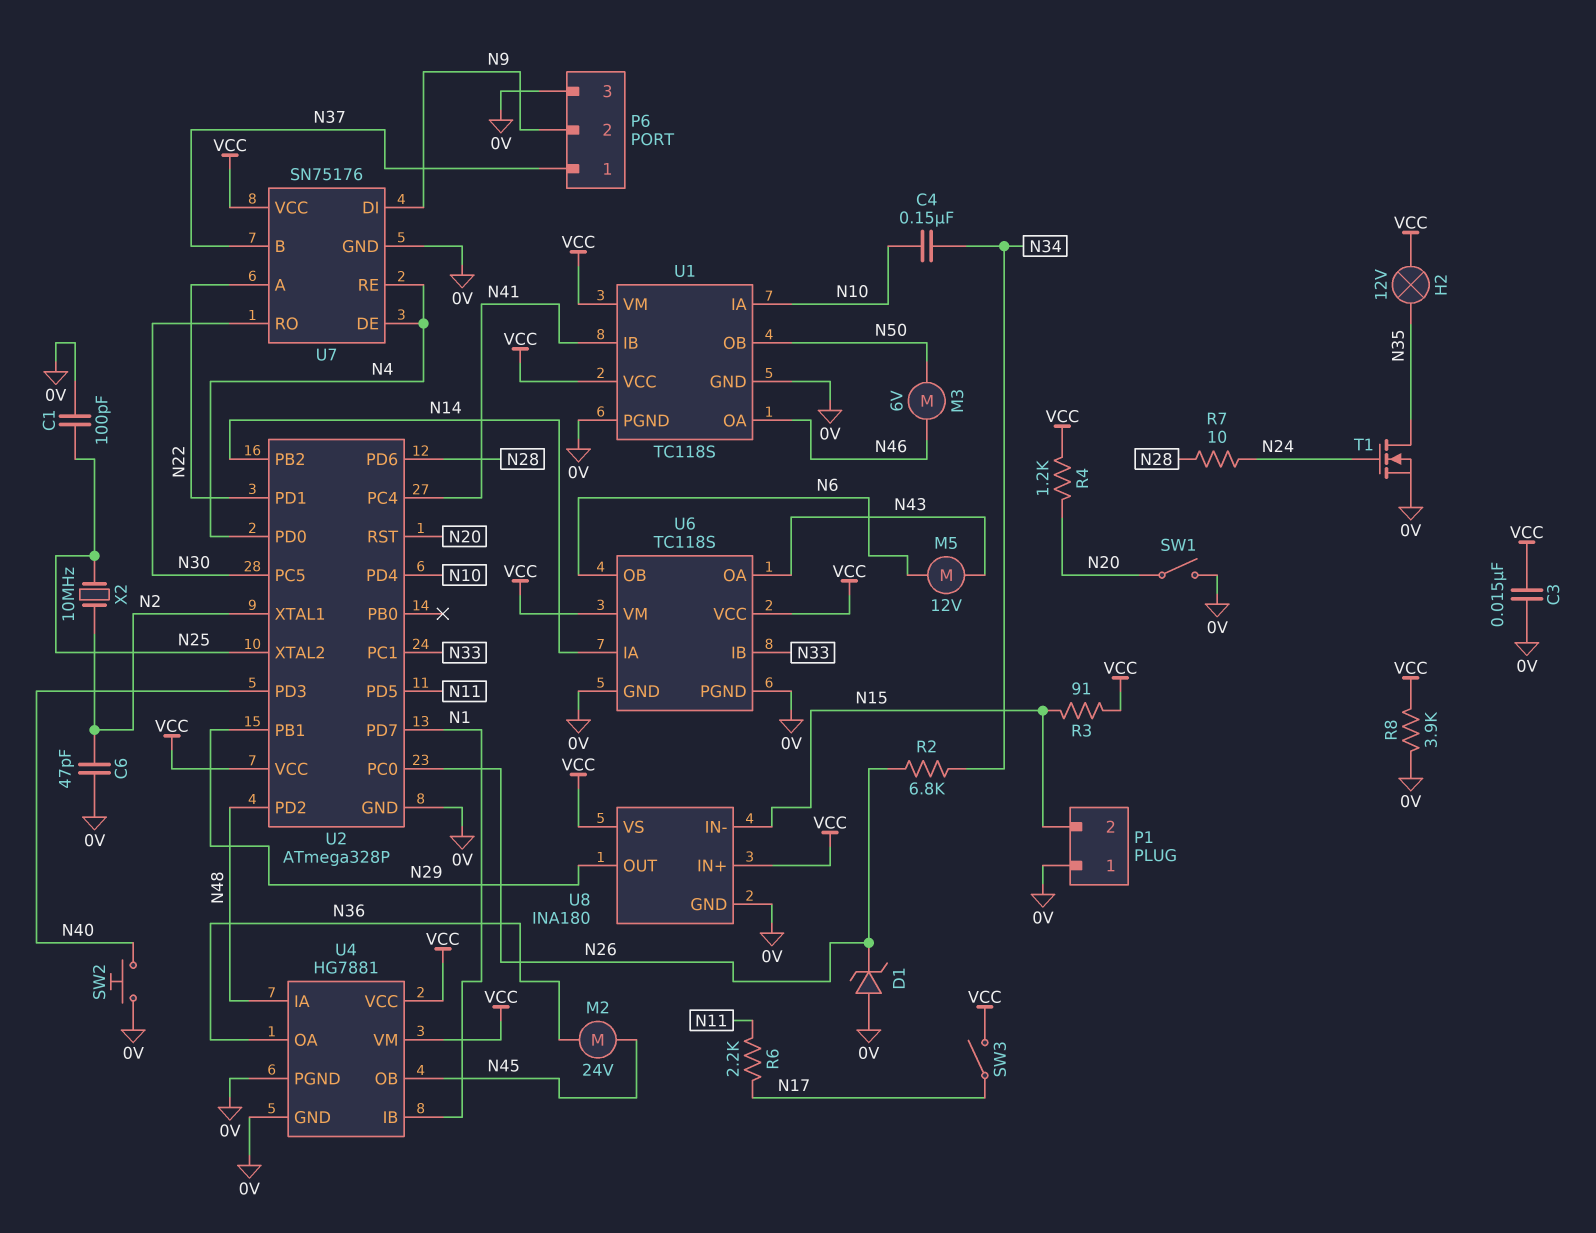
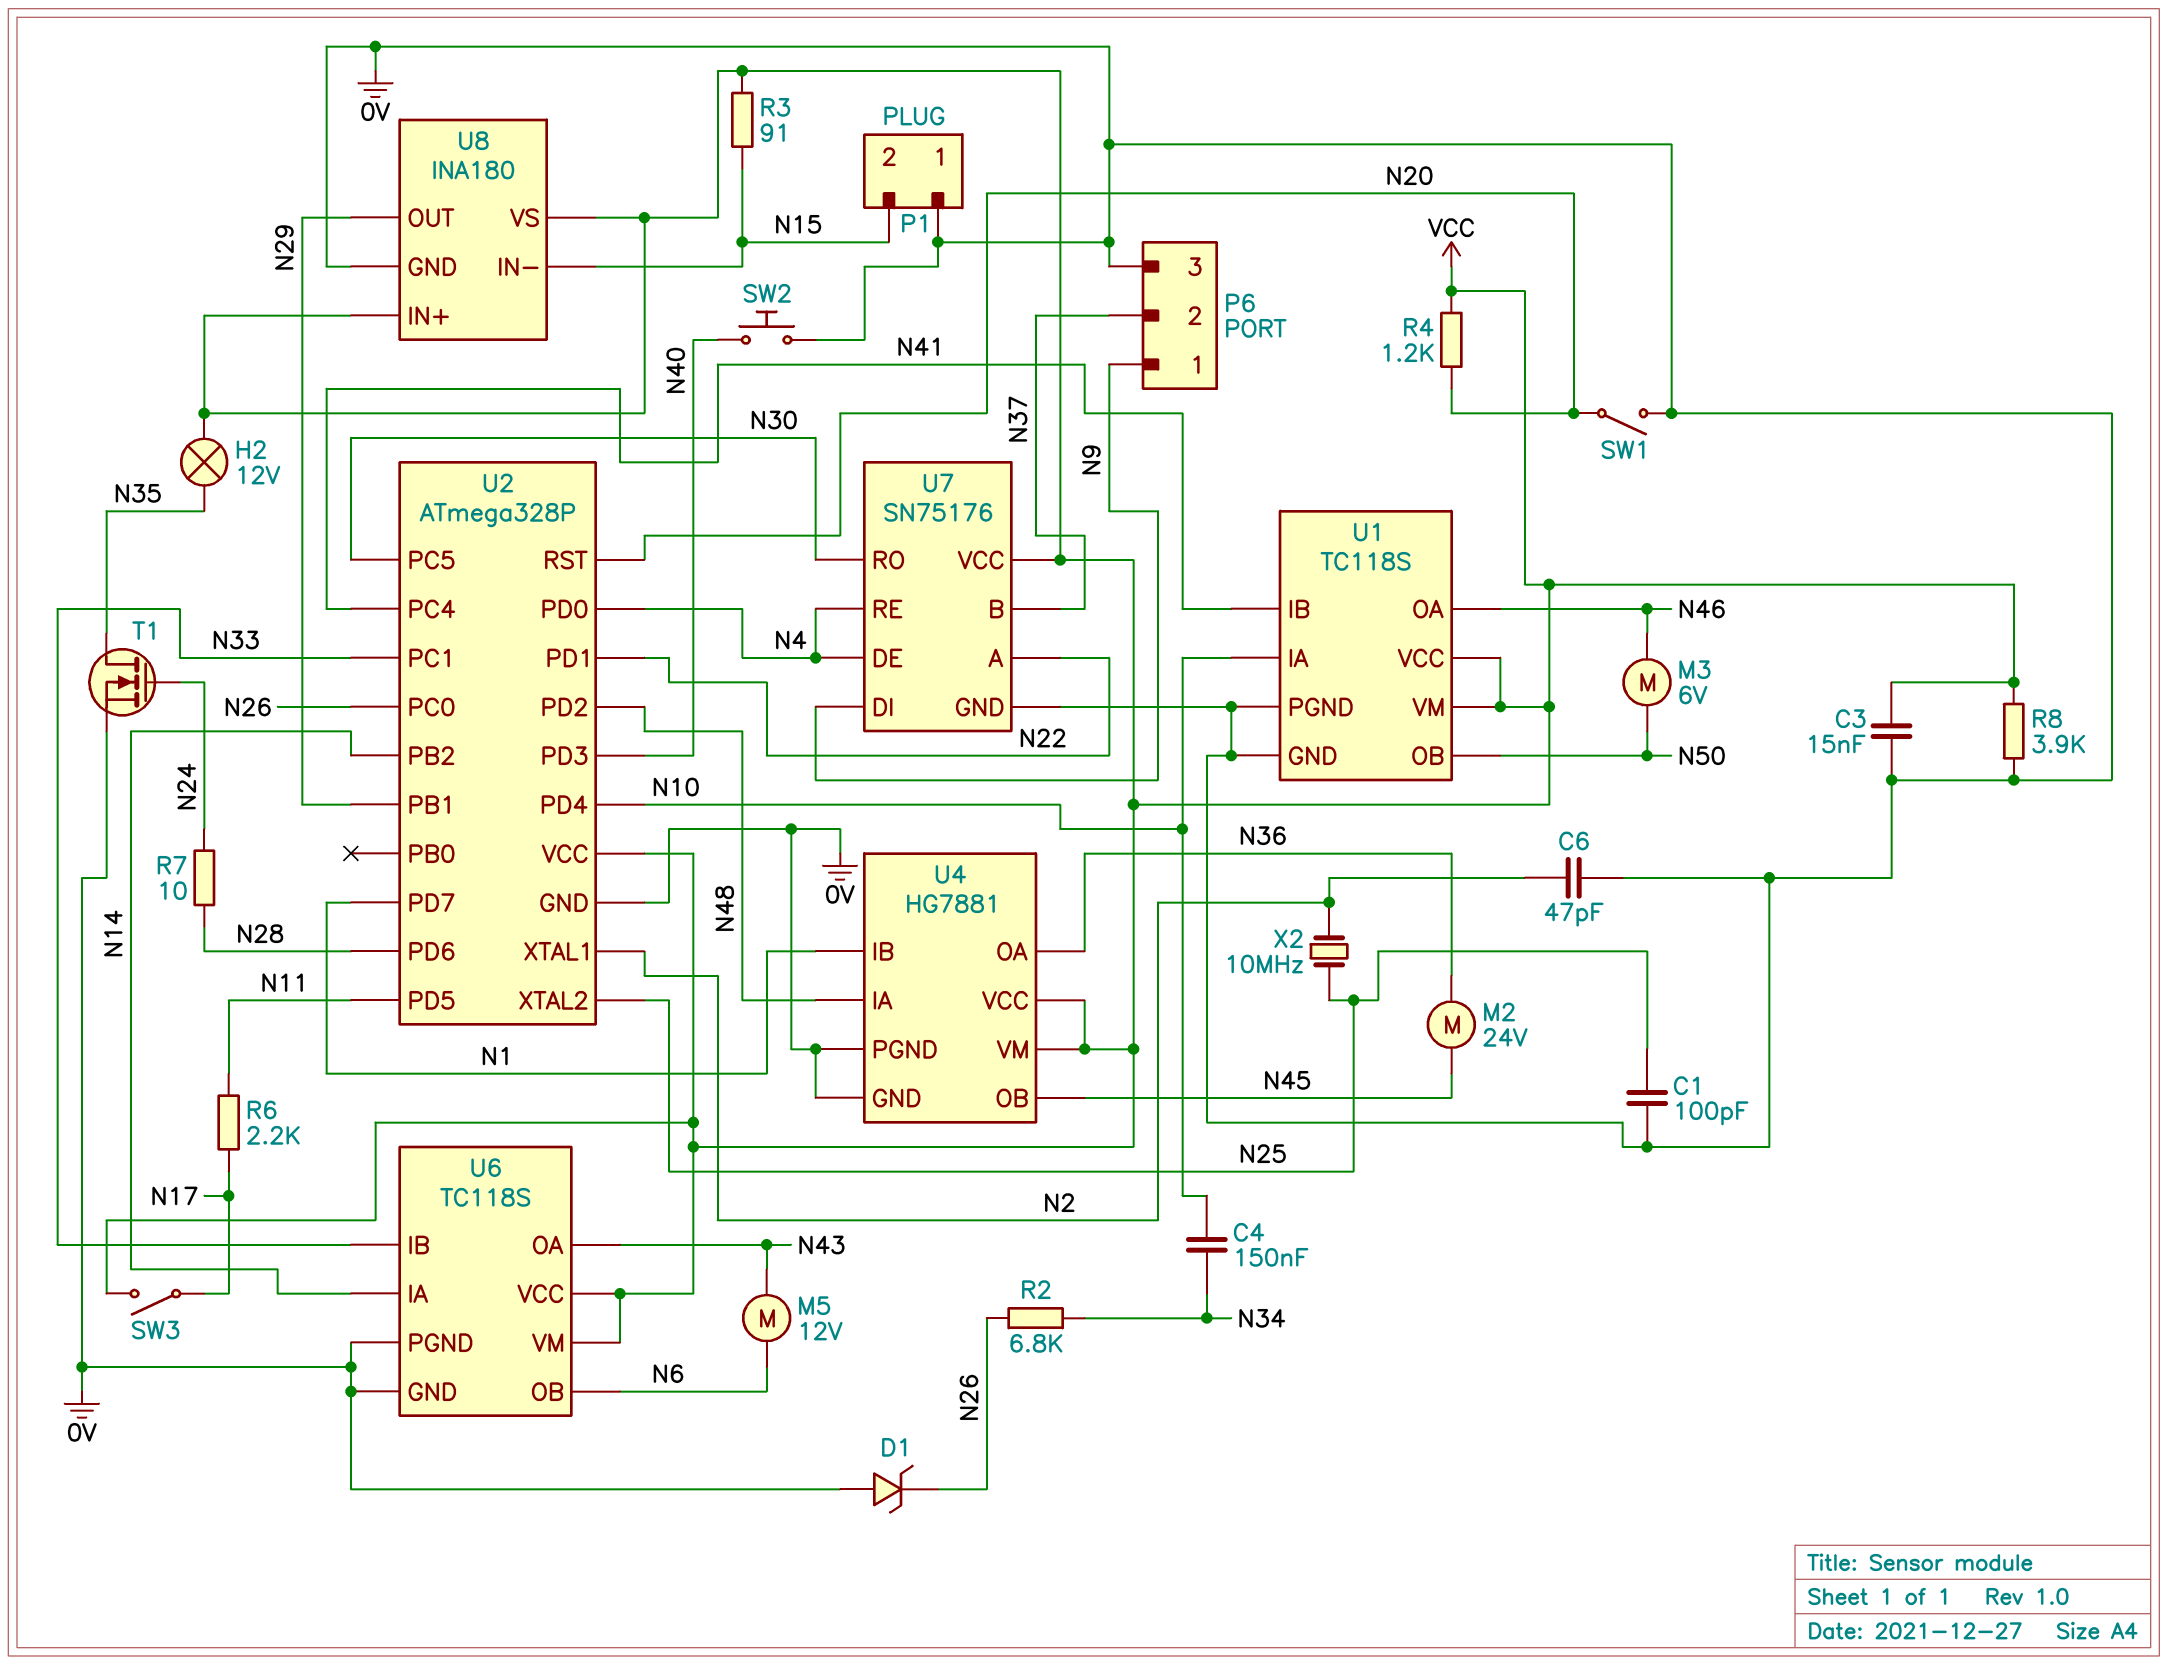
P6 pin 1: N37 -> N9
P6 pin 2: N9 -> N37

